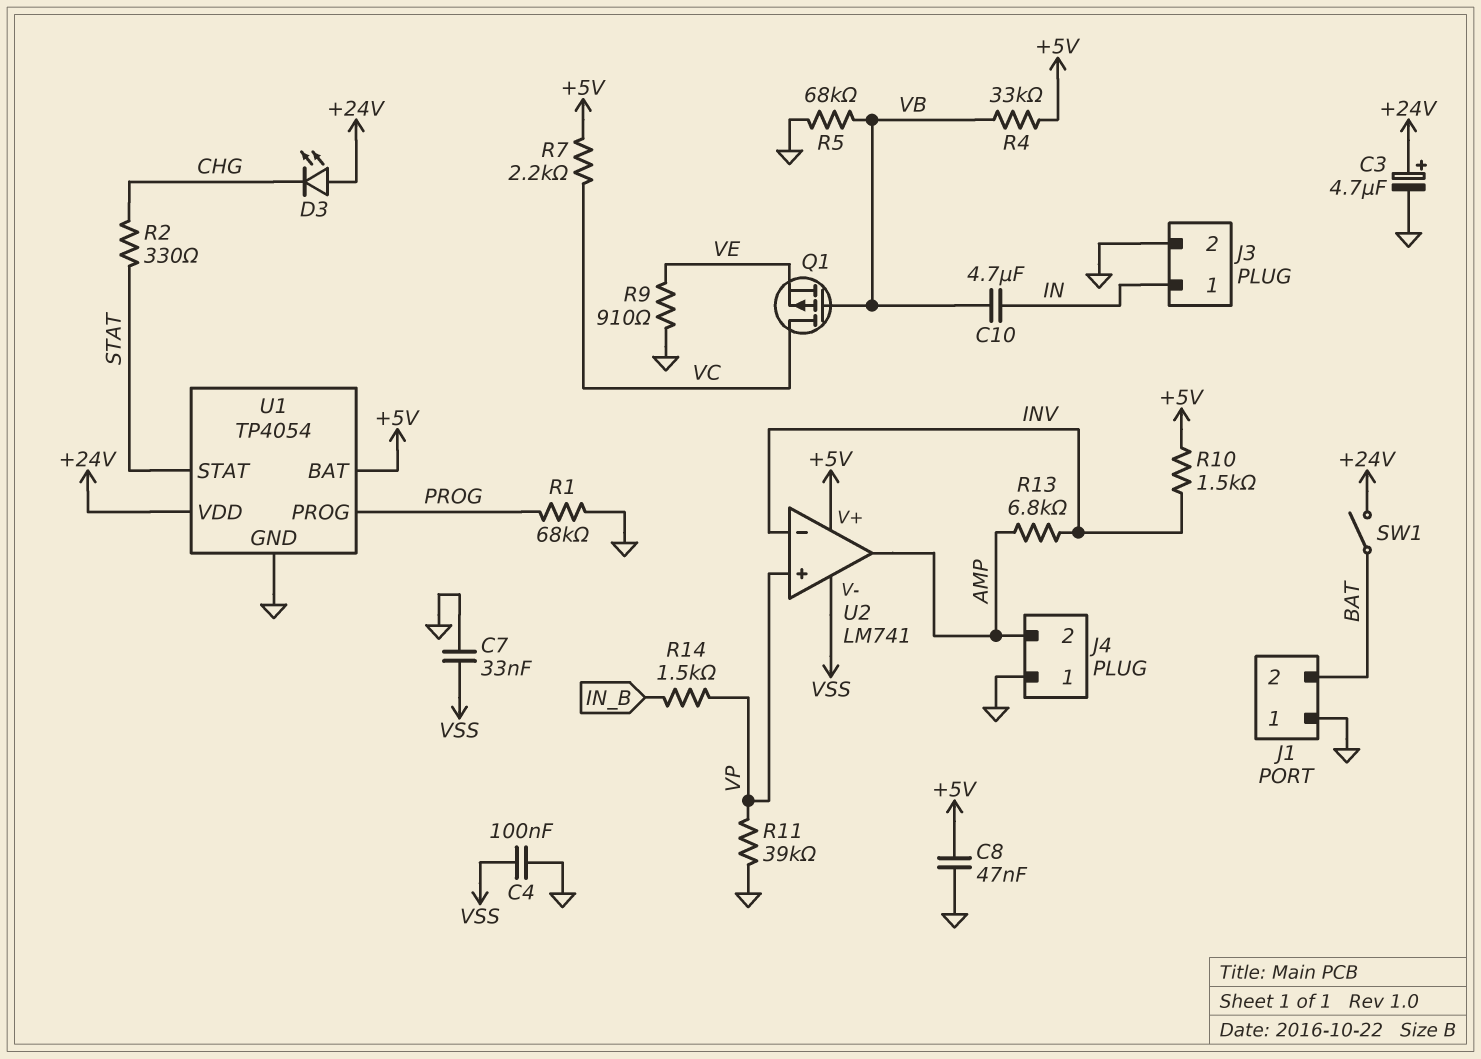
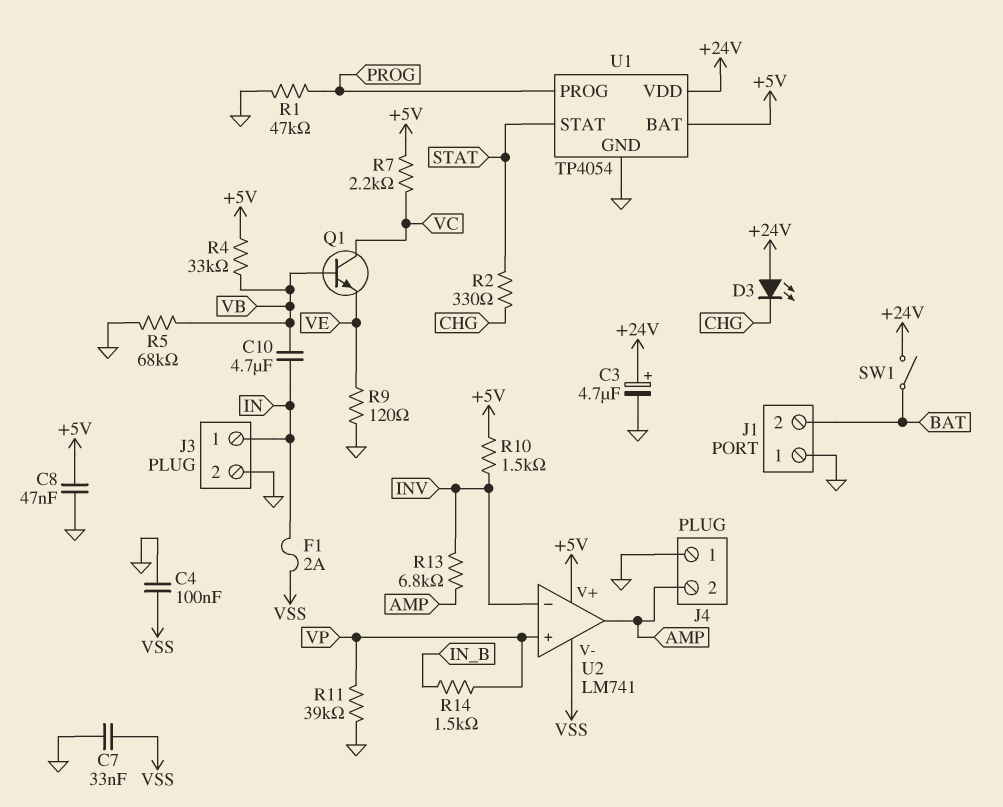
F1: none -> 2A (IN, VSS)
Q1: PMOS (G VB, D VC, S VE) -> NPN (B VB, C VC, E VE)
R1: 68k (GND, PROG) -> 47k (GND, PROG)
R9: 910 (GND, VE) -> 120 (GND, VE)

